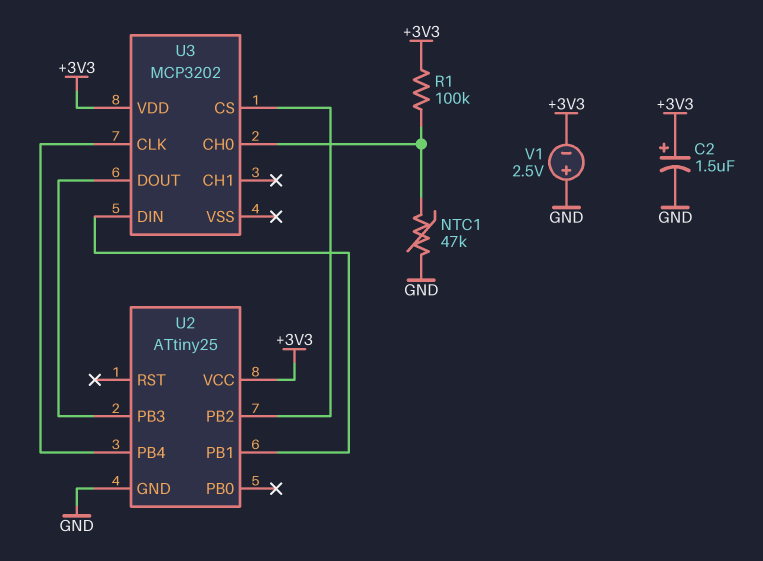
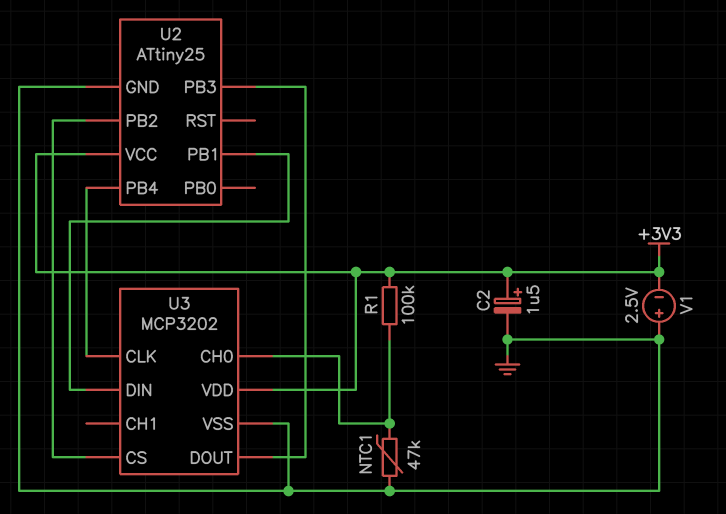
U3 pin VSS: none -> GND

